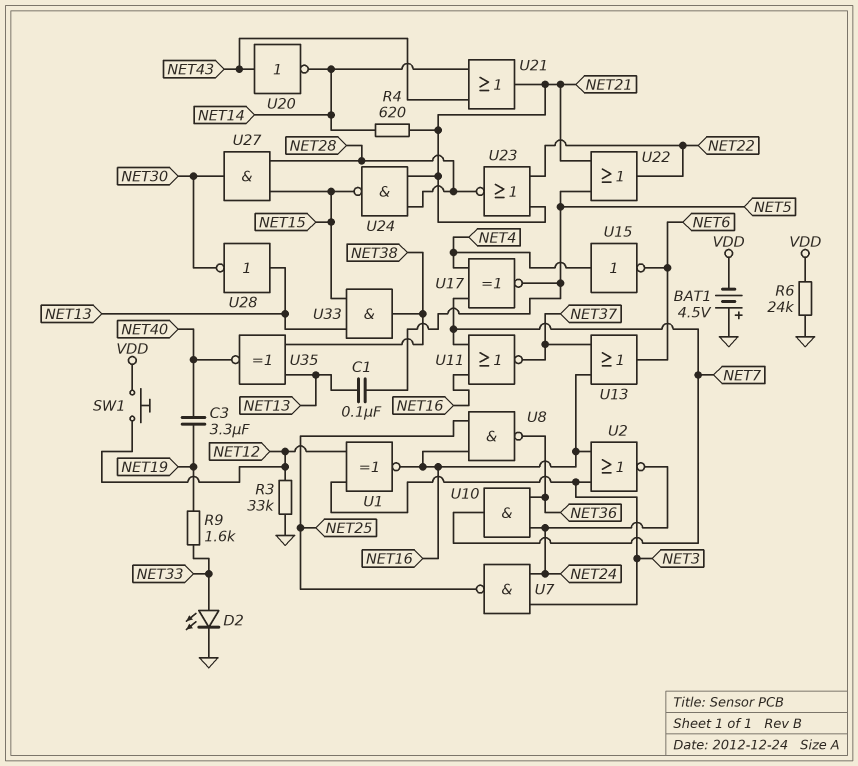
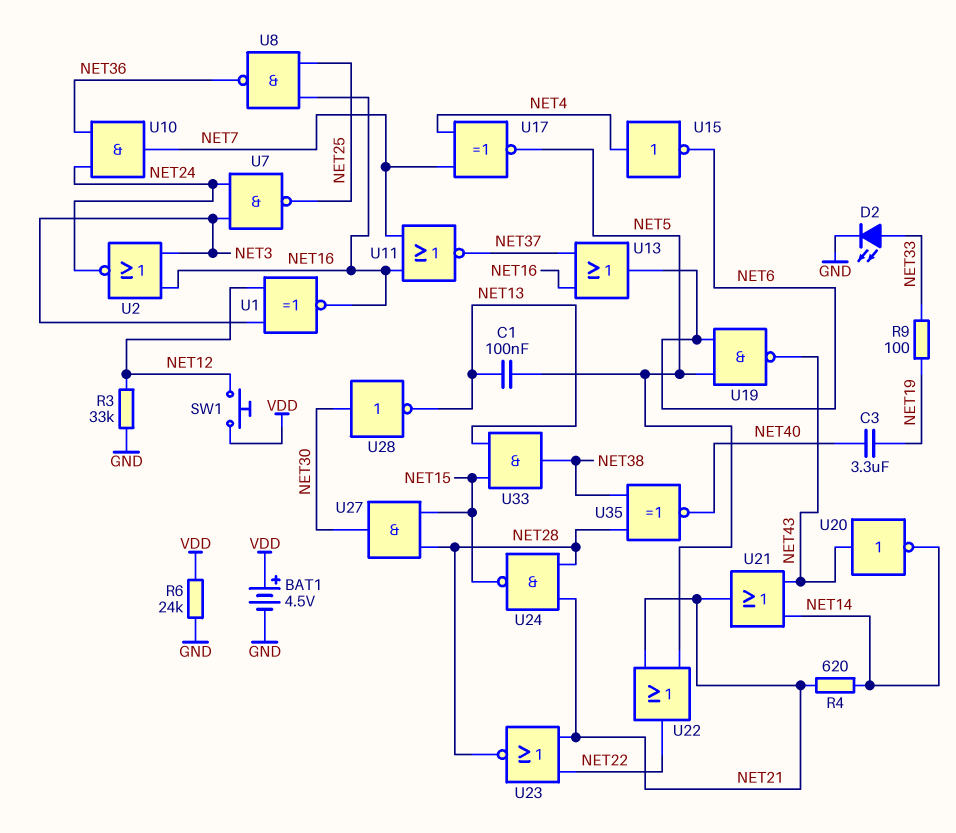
BAT1: 4.5V (plus GND, minus VDD) -> 4.5V (plus VDD, minus GND)
R9: 1.6k (NET19, NET33) -> 100 (NET19, NET33)
U19: none -> NAND (in NET5, in NET6, out NET43)
U28: NOT (in NET13, out NET30) -> NOT (in NET30, out NET13)
U35: XNOR (in NET13, in NET38, out NET40) -> XNOR (in NET28, in NET38, out NET40)

